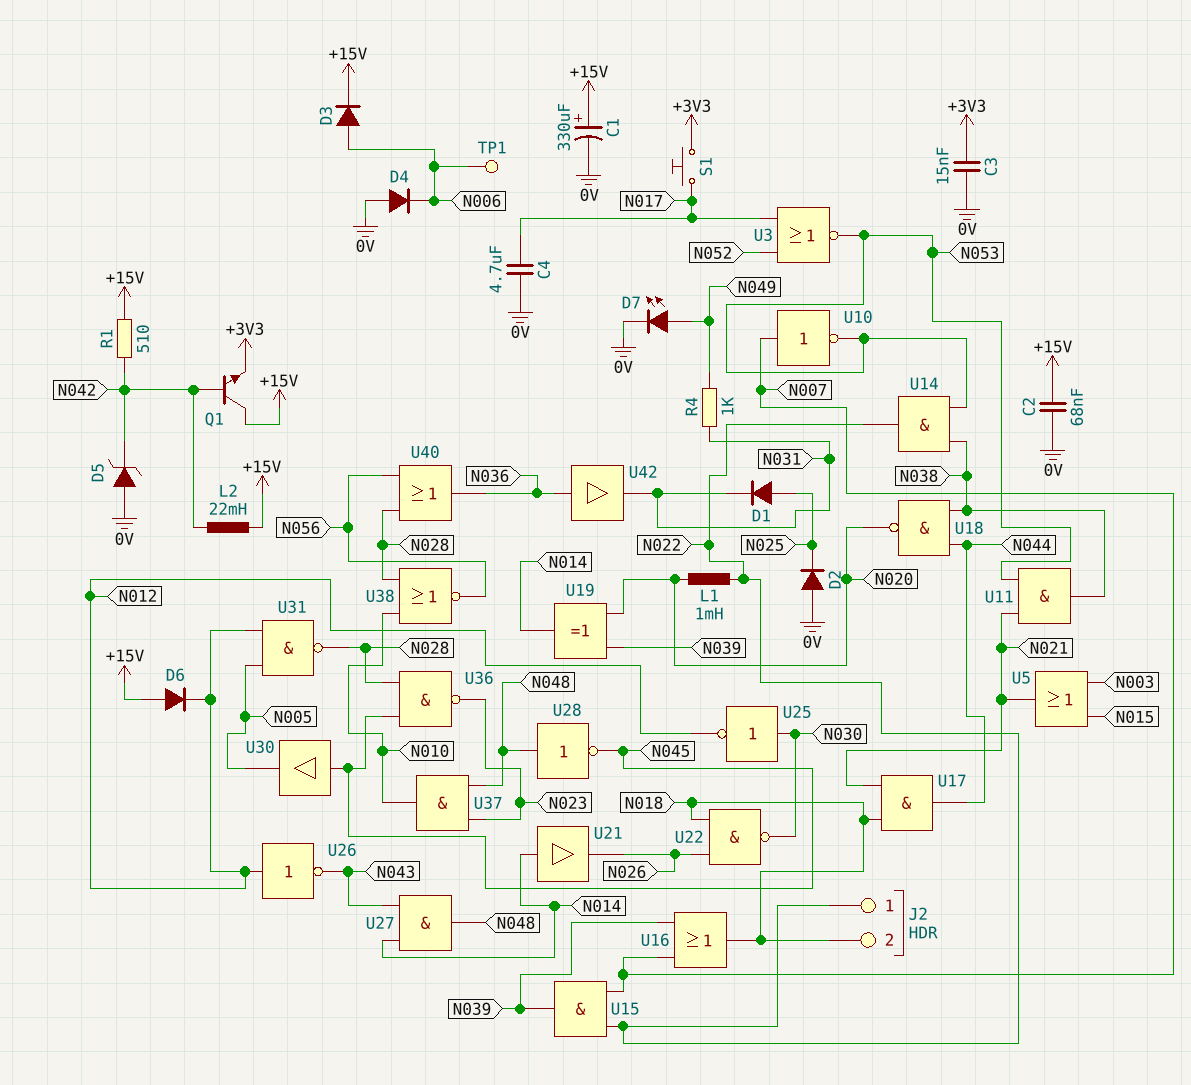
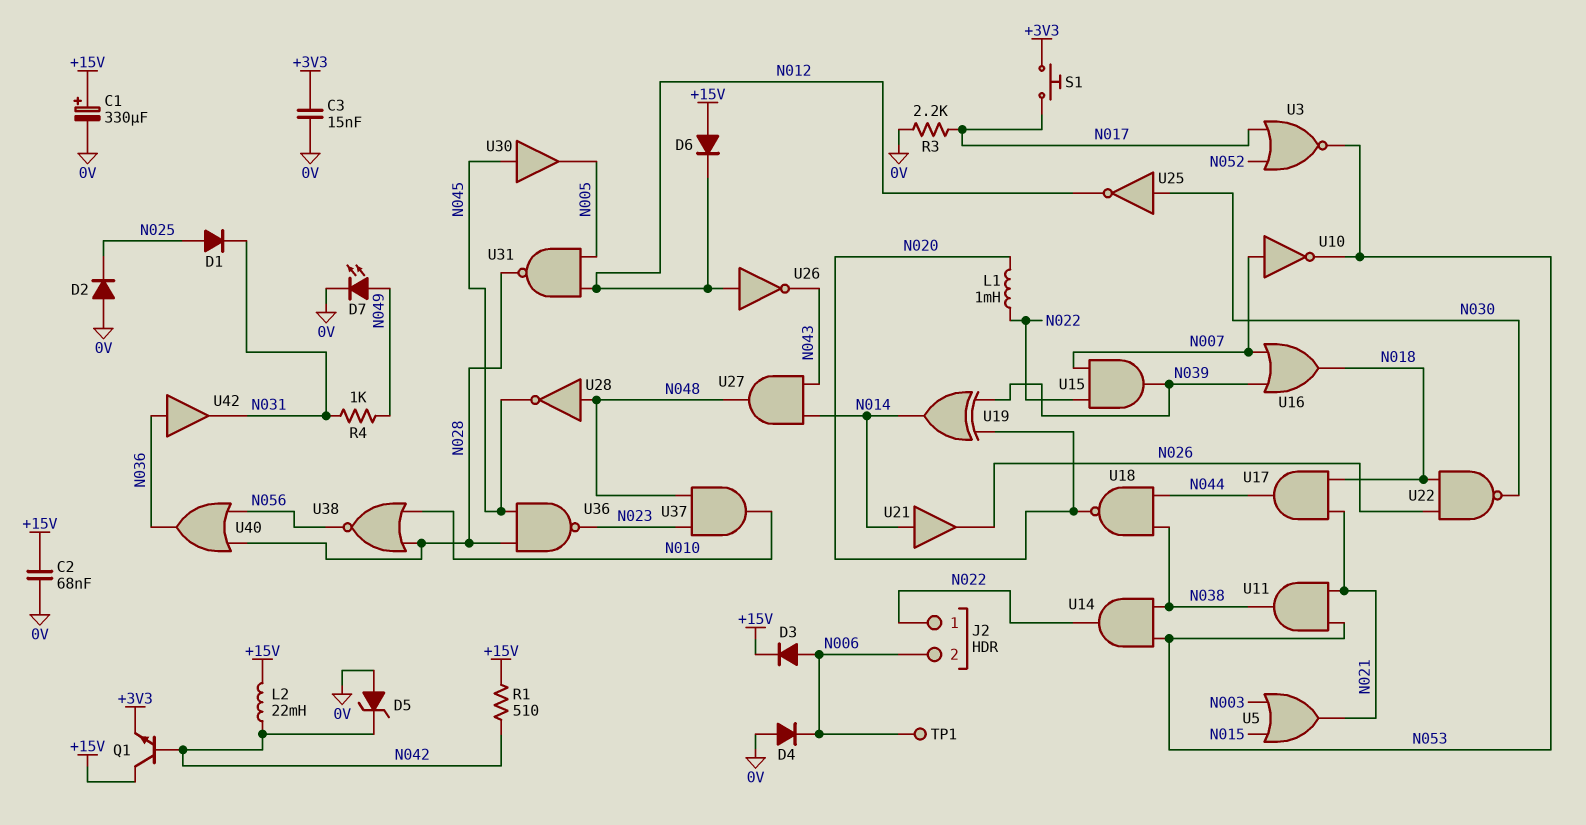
C4: 4.7uF (0V, N017) -> none
J2 pin 2: N018 -> N006
R3: none -> 2.2k (0V, N017)

